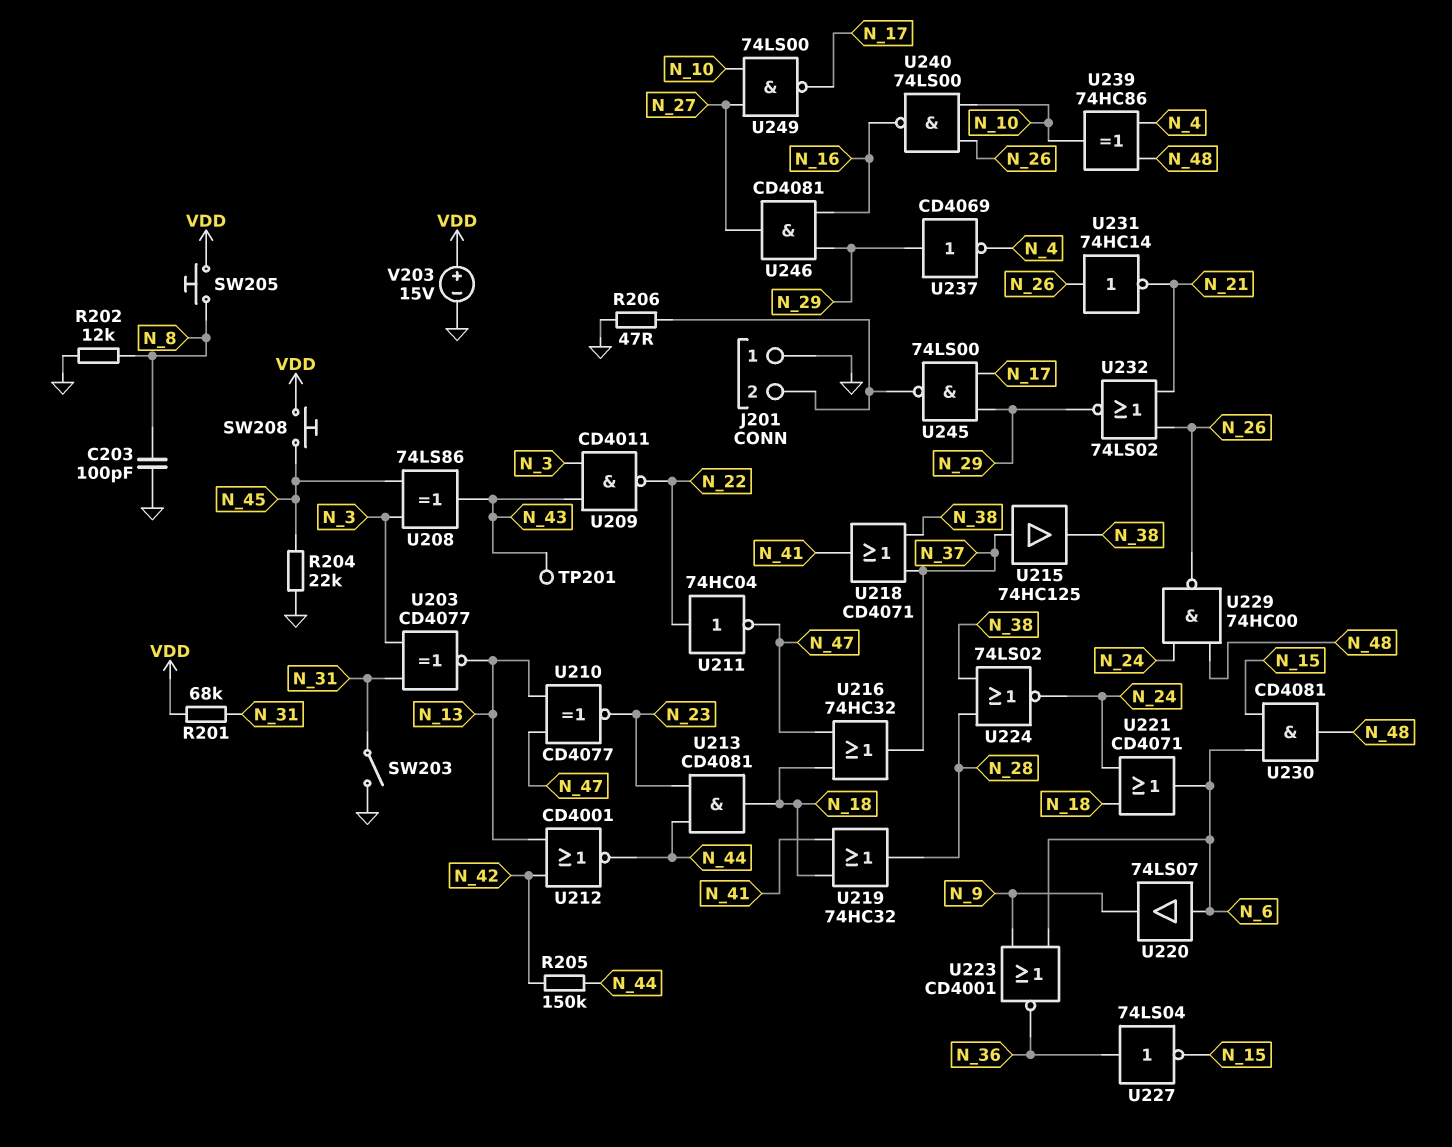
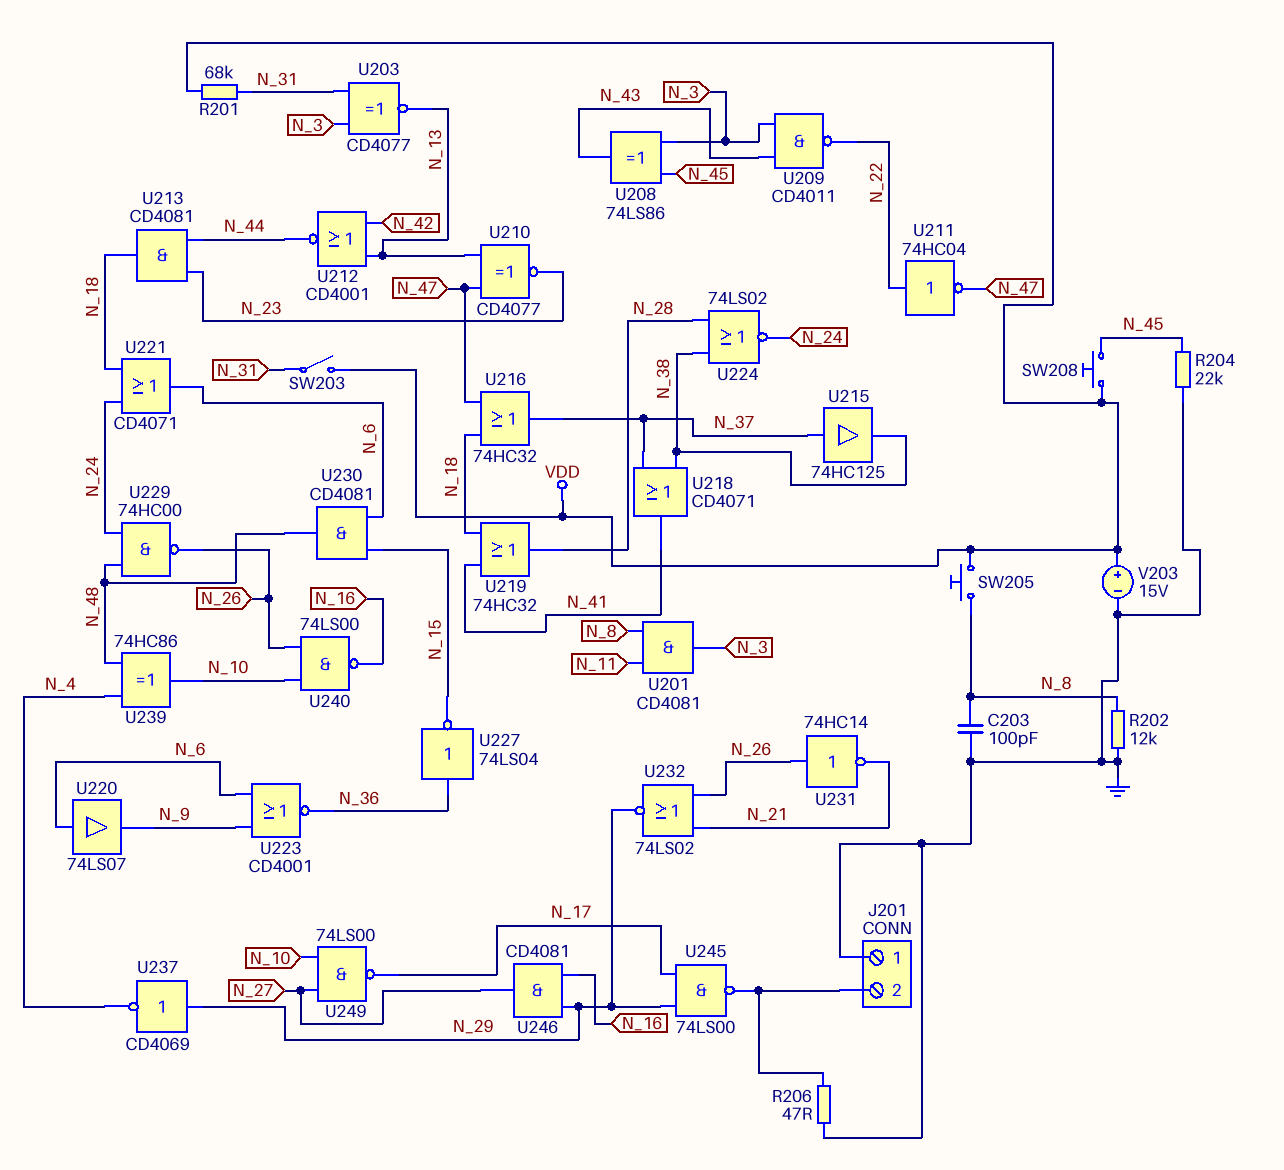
R205: 150k (N_42, N_44) -> none
SW203: switch (GND, N_31) -> switch (N_31, VDD)
TP201: test point (N_43) -> none
U201: none -> AND CD4081 (in N_8, in N_11, out N_3)

